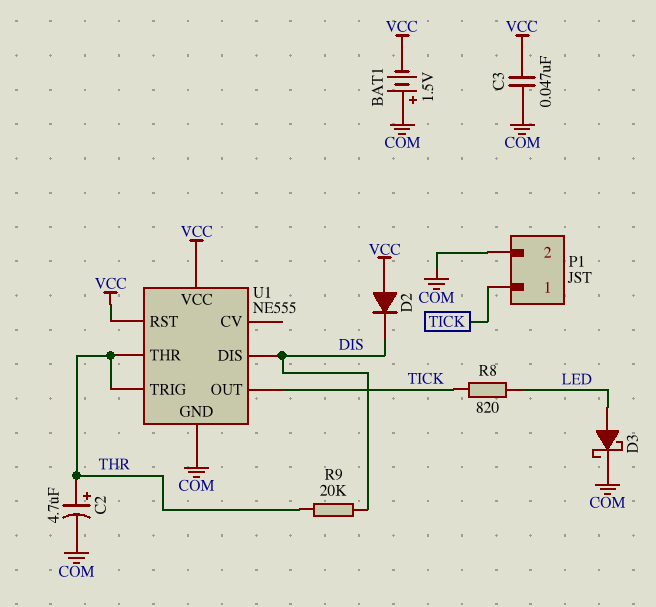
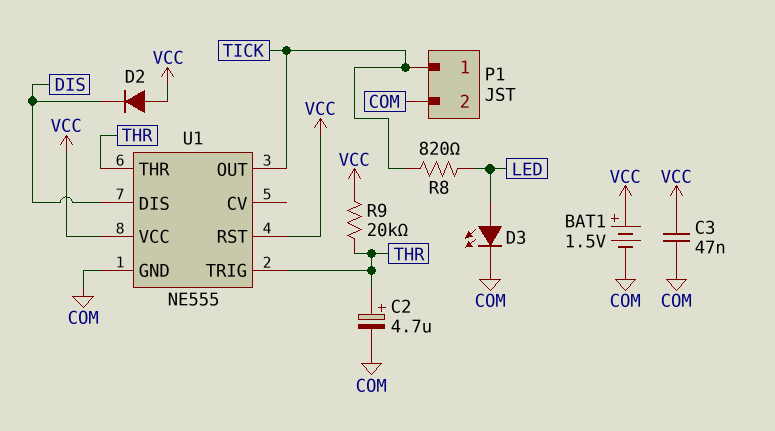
BAT1: 1.5V (plus COM, minus VCC) -> 1.5V (plus VCC, minus COM)
D3: schottky (A LED, K COM) -> LED (A LED, K COM)
R9: 20k (DIS, THR) -> 20k (THR, VCC)

